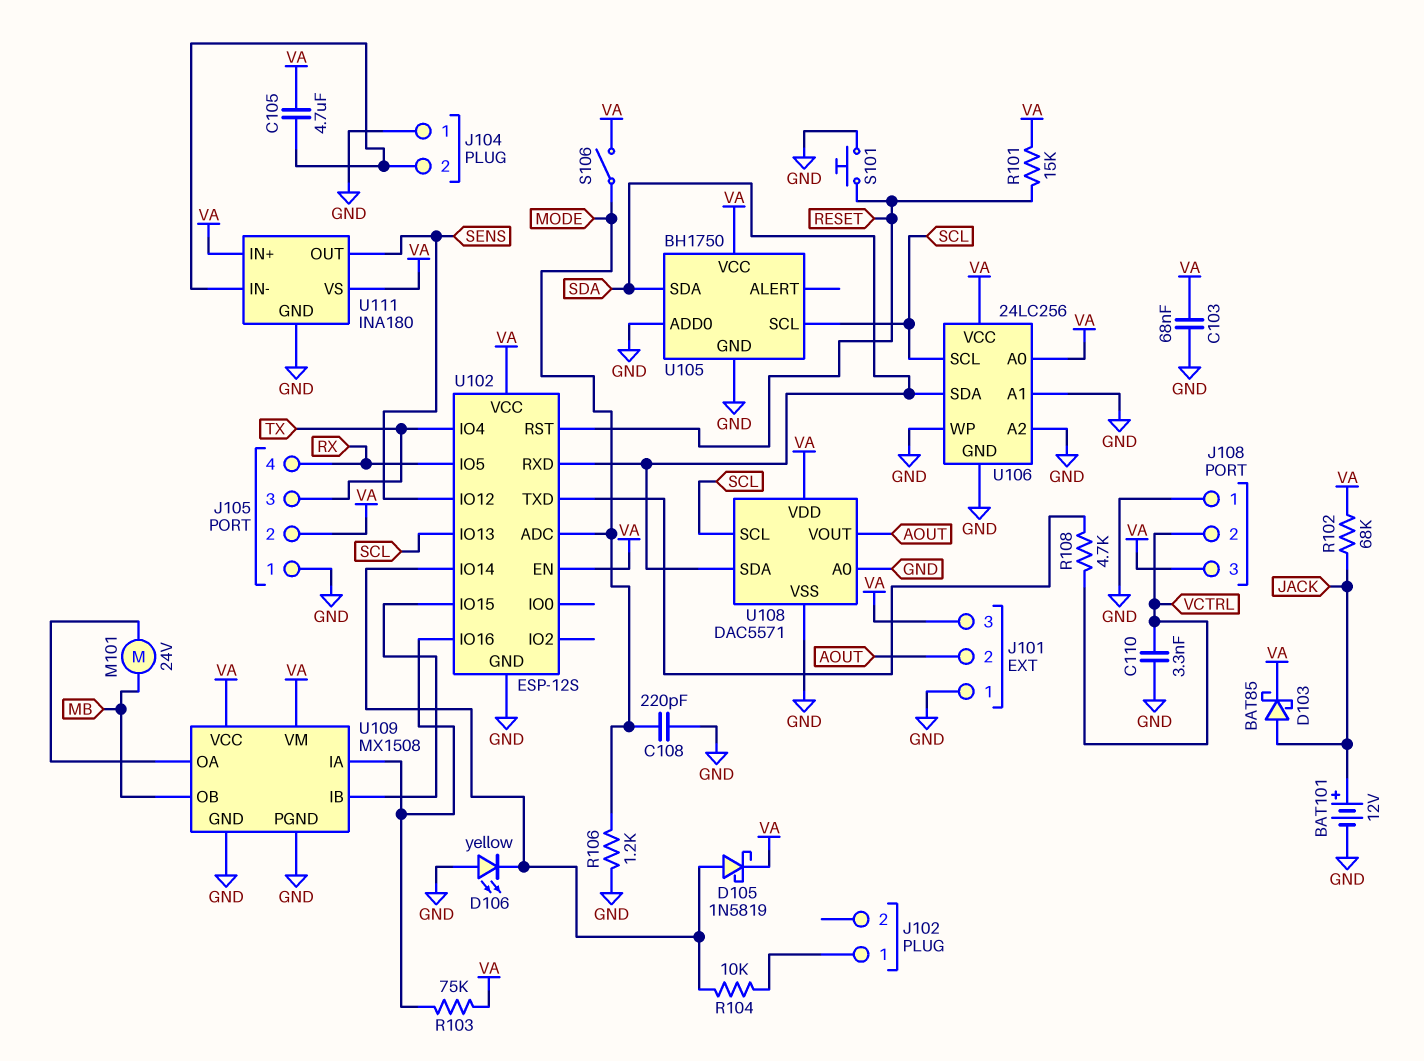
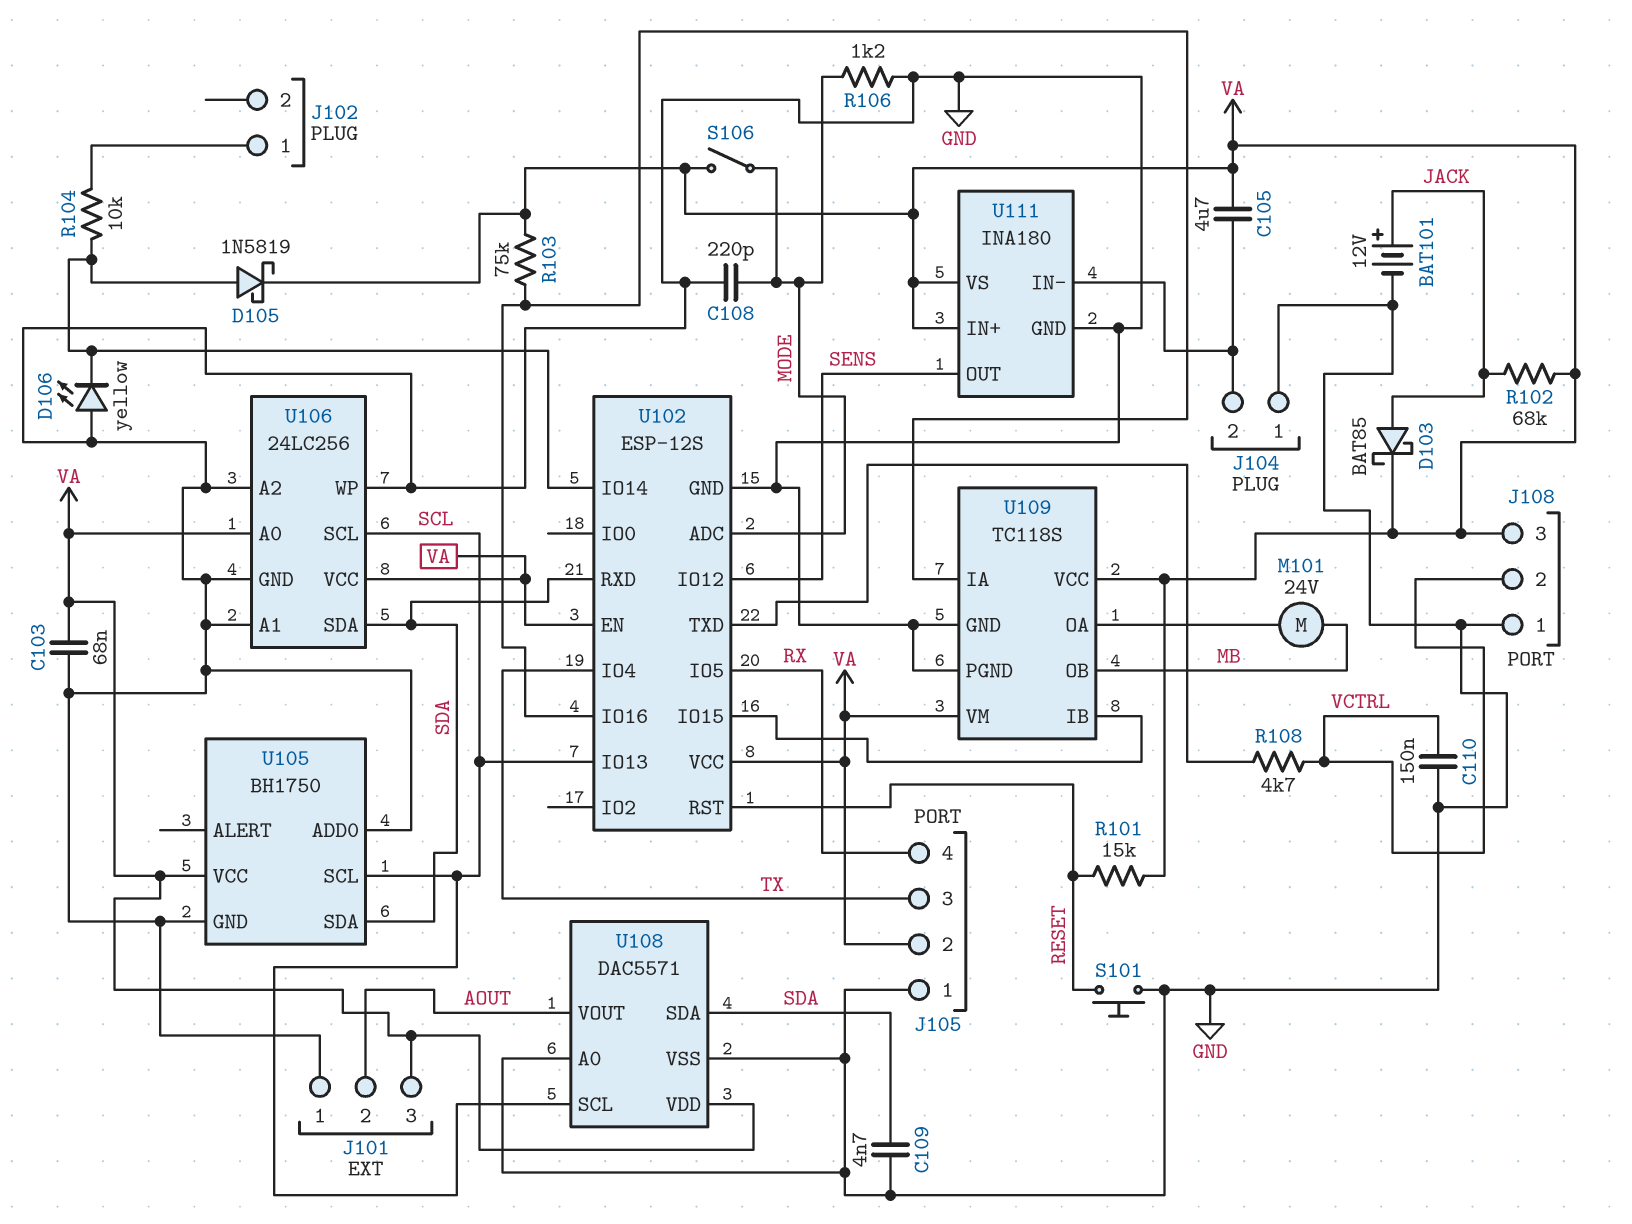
C109: none -> 4.7nF (GND, SDA)
C110: 3.3nF (GND, VCTRL) -> 150nF (GND, VCTRL)
U109: MX1508 -> TC118S

